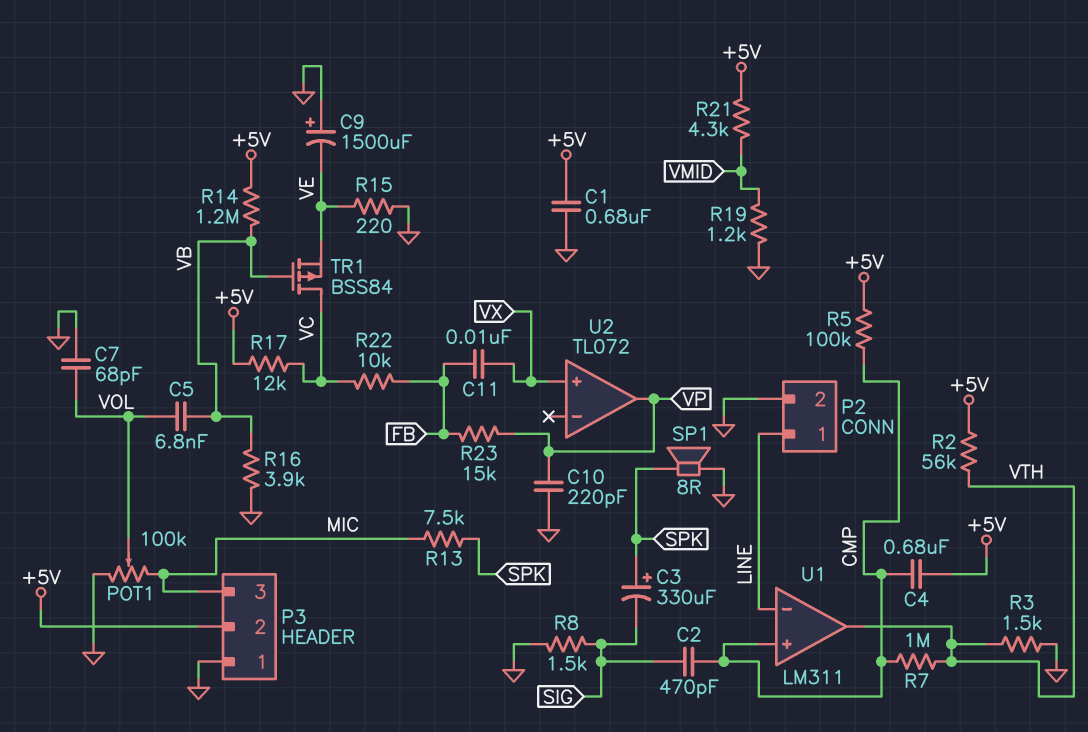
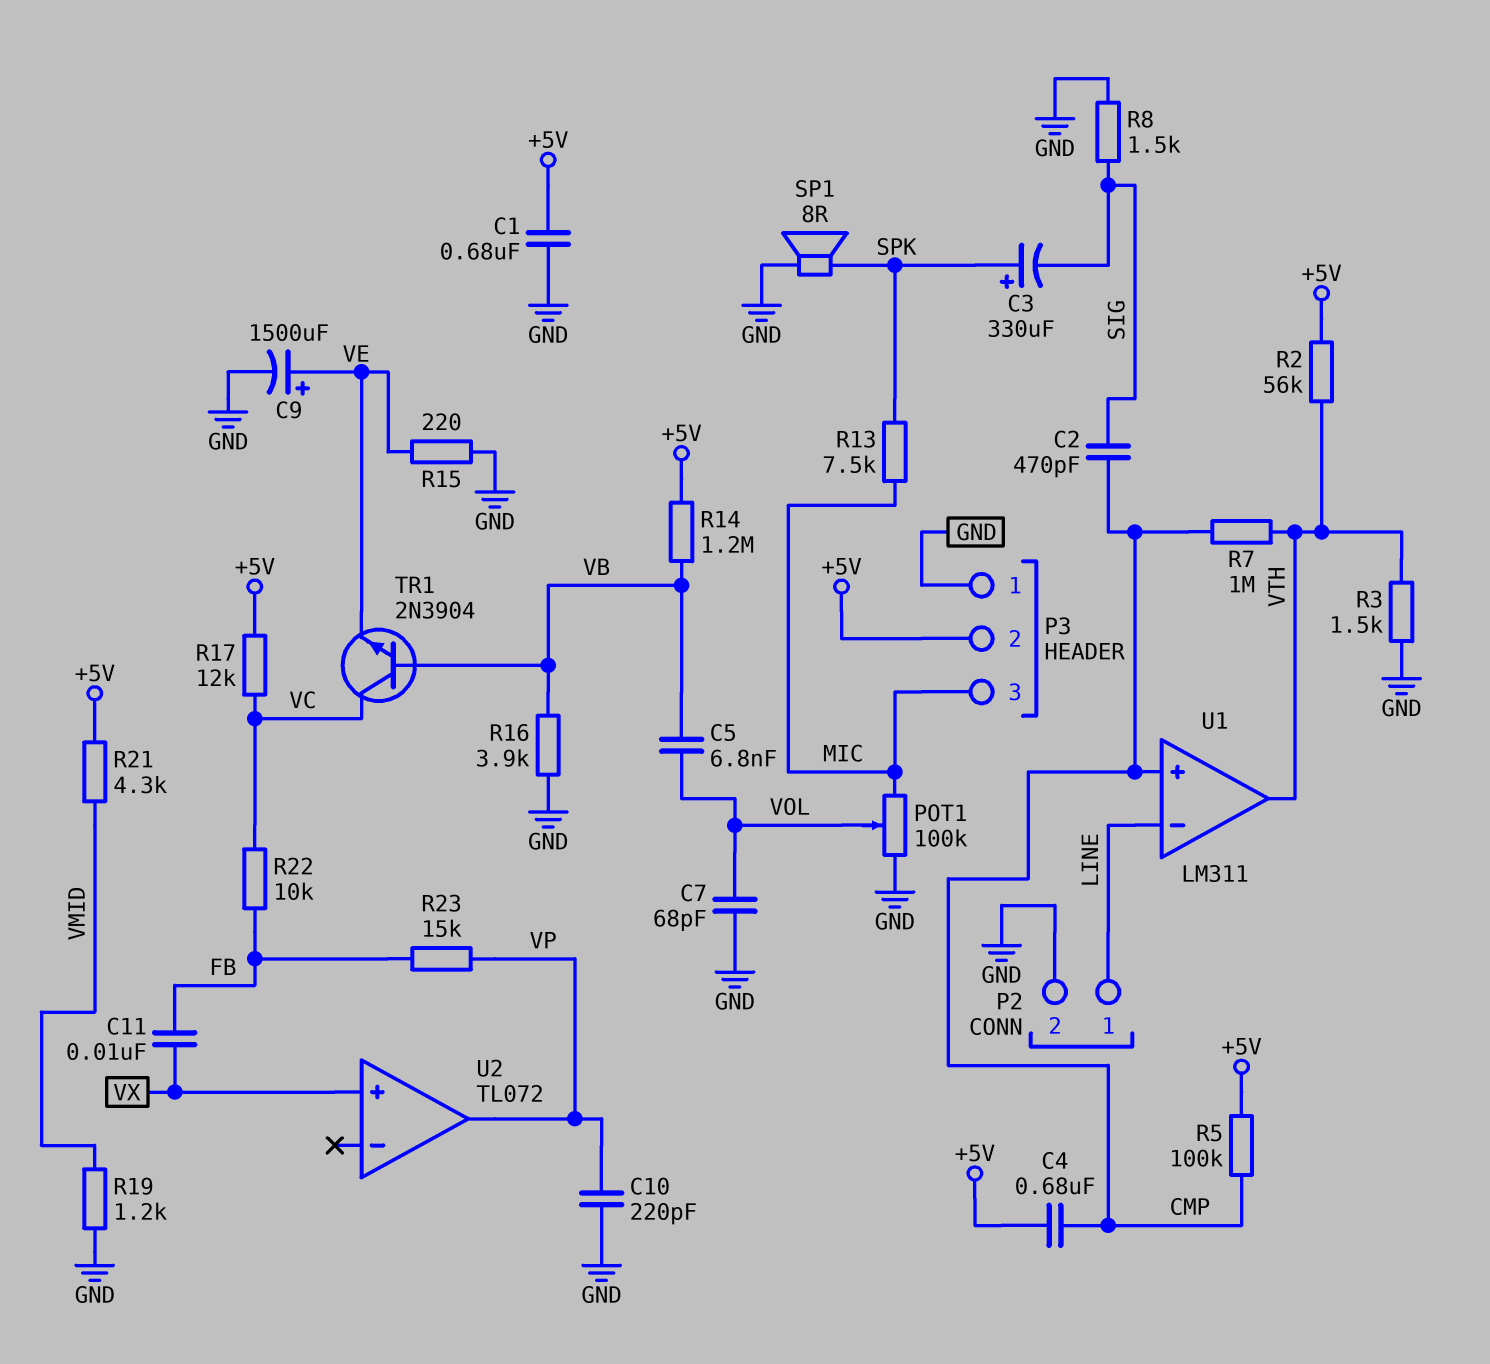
C9: 1500uF (plus GND, minus VE) -> 1500uF (plus VE, minus GND)
TR1: PMOS BSS84 (G VB, D VC, S VE) -> NPN 2N3904 (B VB, C VC, E VE)

